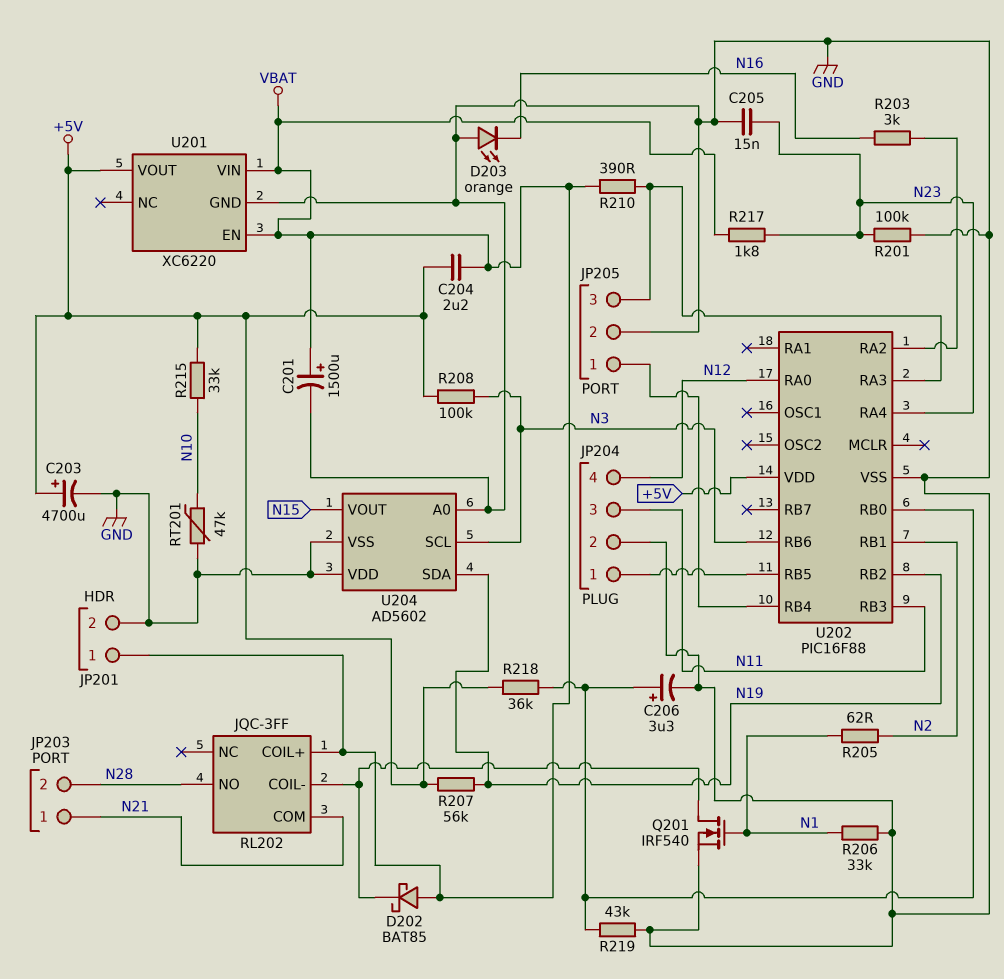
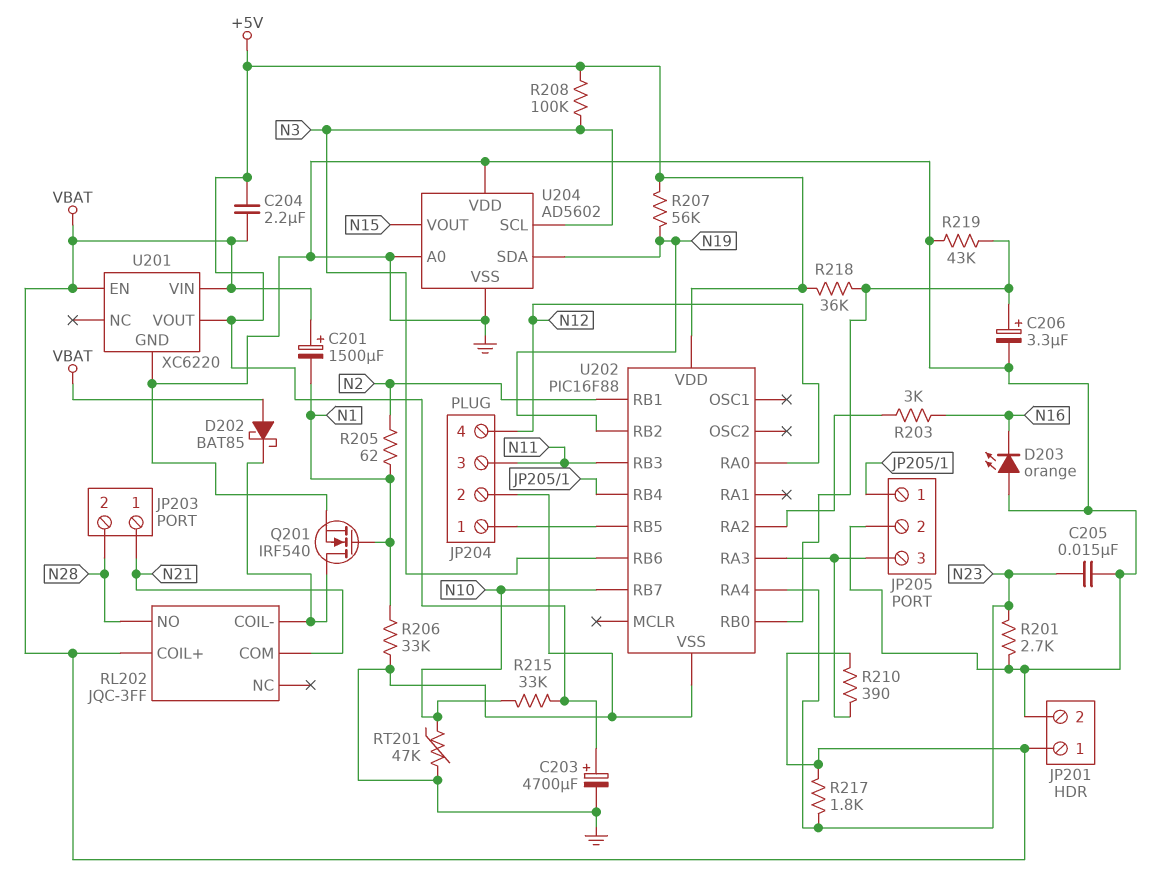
C201: 1500uF (plus VBAT, minus GND) -> 1500uF (plus VBAT, minus N1)
R201: 100k (GND, N23) -> 2.7k (GND, N23)
U202 pin RB7: none -> N10

